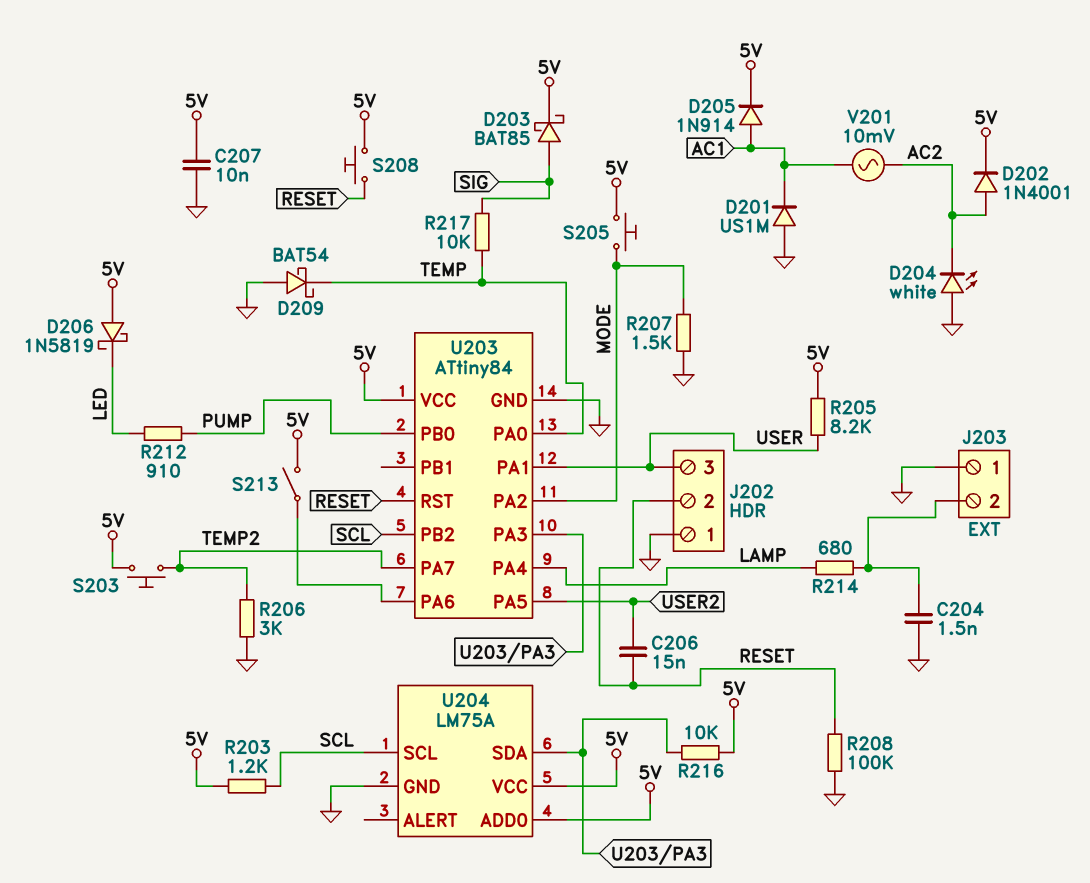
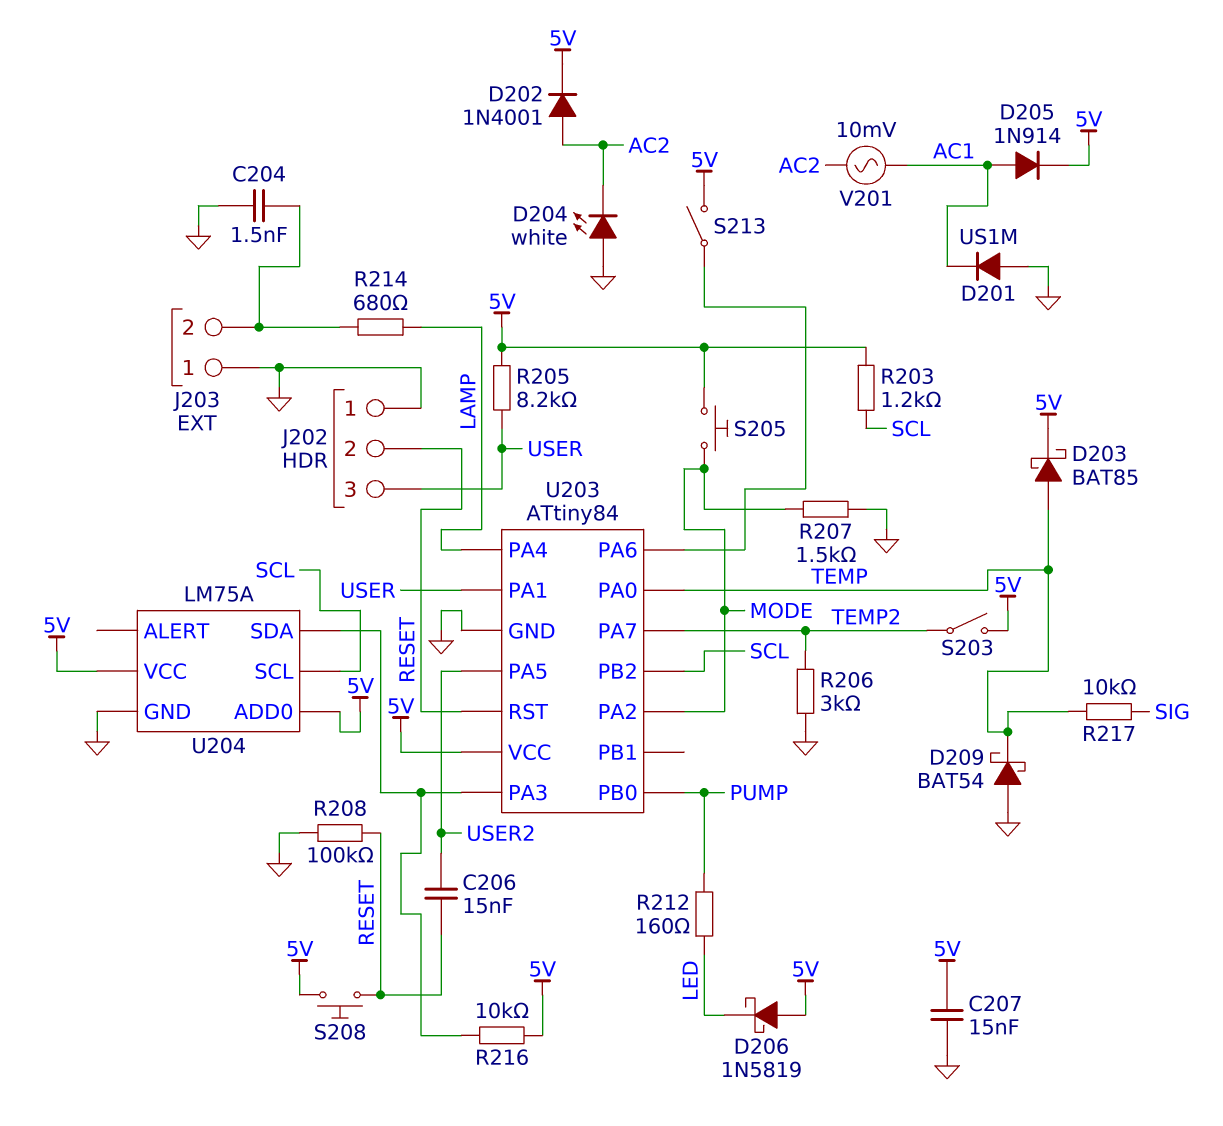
C207: 10nF (5V, GND) -> 15nF (5V, GND)
D203: schottky BAT85 (A SIG, K 5V) -> schottky BAT85 (A TEMP, K 5V)
R212: 910 (LED, PUMP) -> 160 (LED, PUMP)
S203: button (5V, TEMP2) -> switch (5V, TEMP2)

